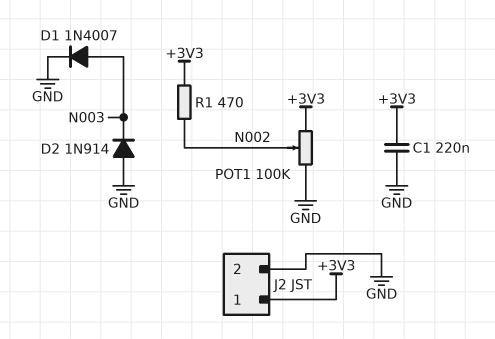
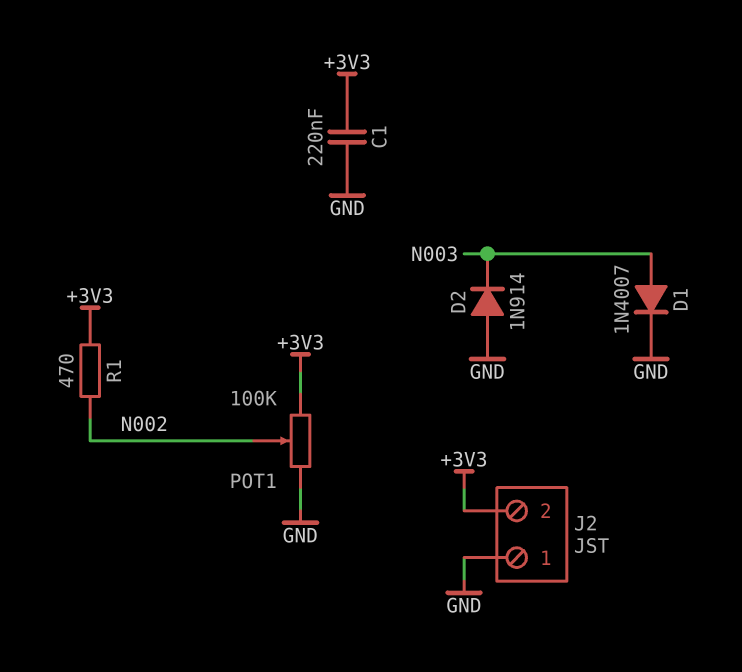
J2 pin 1: +3V3 -> GND
J2 pin 2: GND -> +3V3

